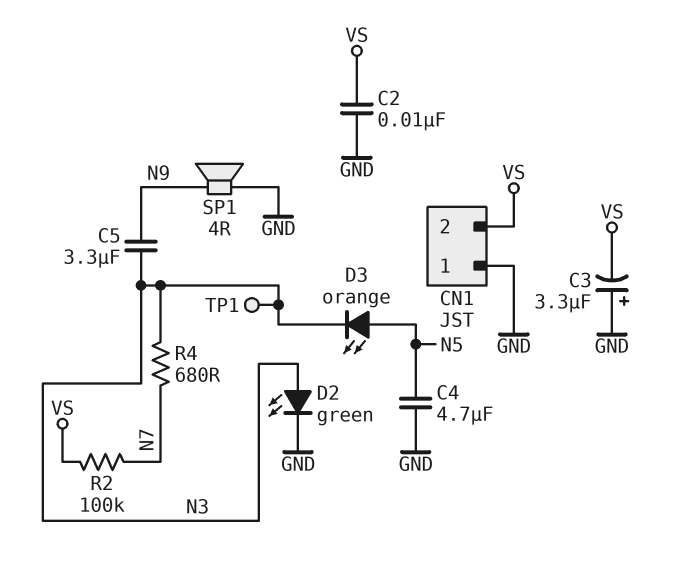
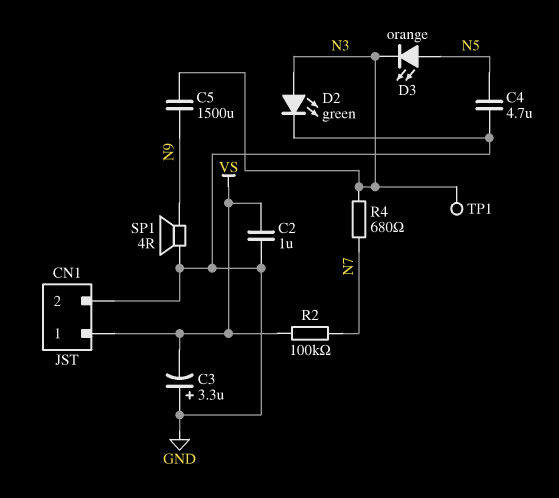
C2: 10nF (GND, VS) -> 1uF (GND, VS)
C5: 3.3uF (N3, N9) -> 1500uF (N3, N9)
CN1 pin 1: GND -> VS
CN1 pin 2: VS -> GND

